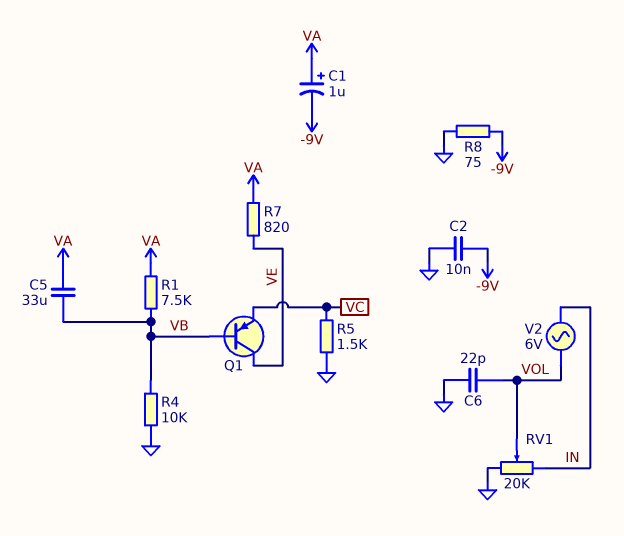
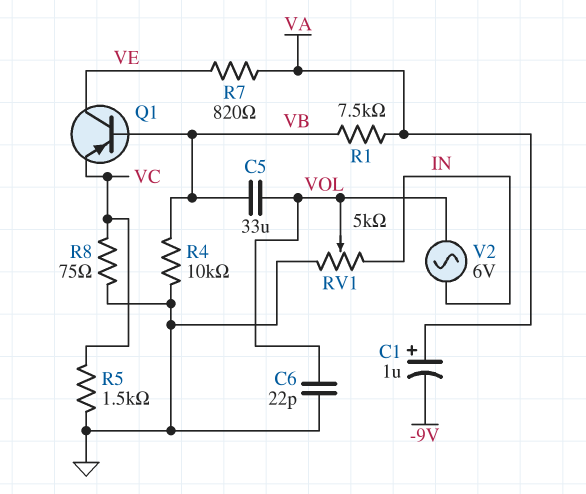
C2: 10nF (-9V, GND) -> none
C5: 33uF (VA, VB) -> 33uF (VB, VOL)
R8: 75 (-9V, GND) -> 75 (GND, VC)
RV1: 20k (GND, IN, wiper VOL) -> 5k (GND, IN, wiper VOL)

